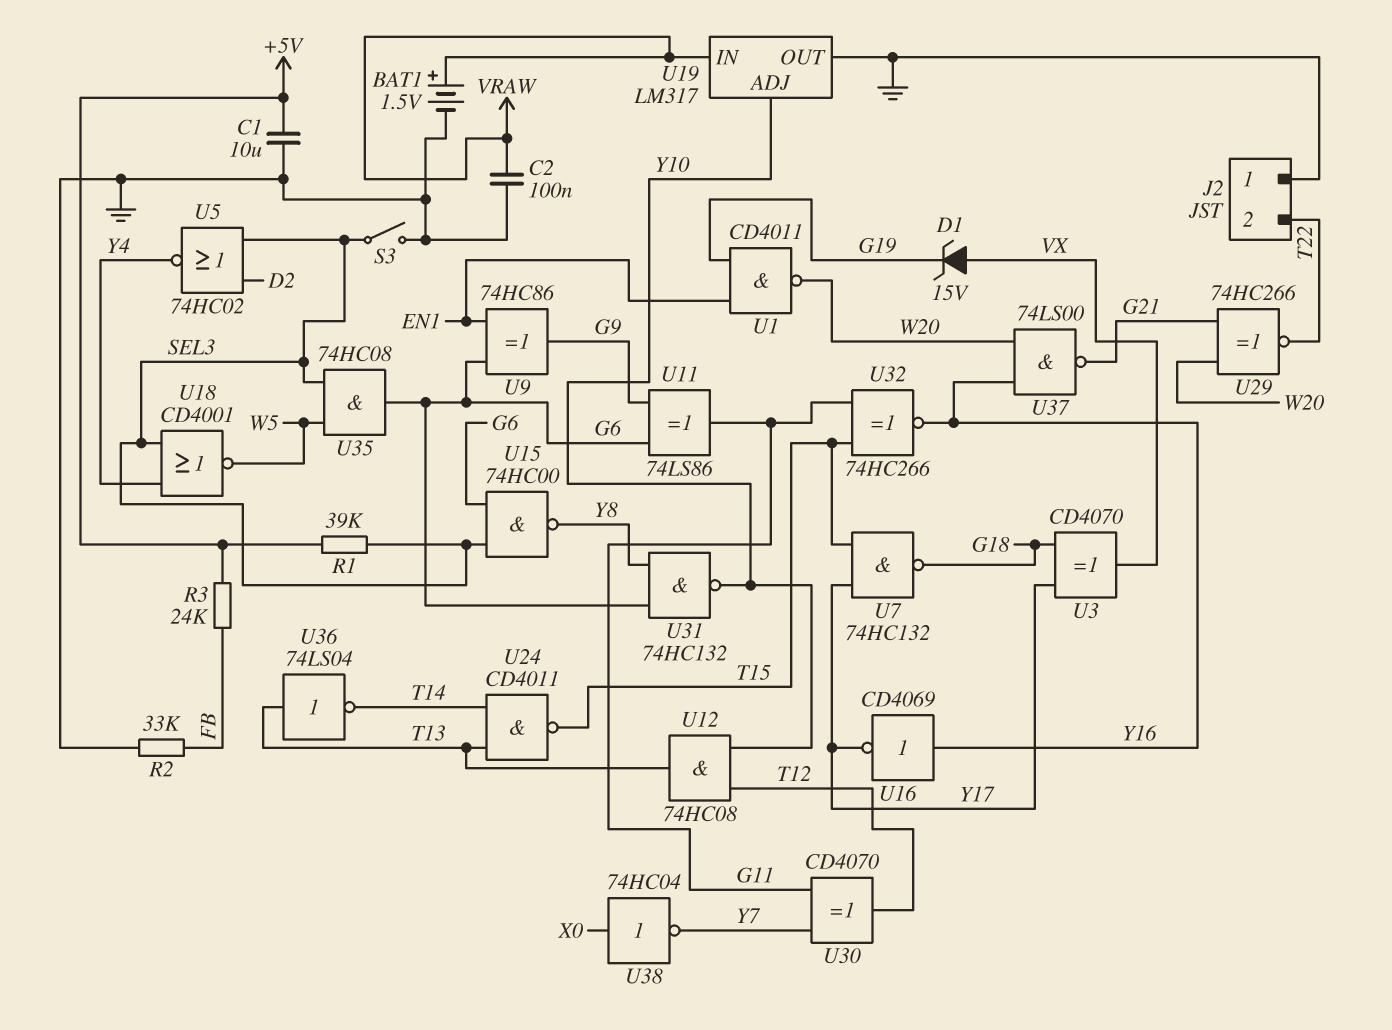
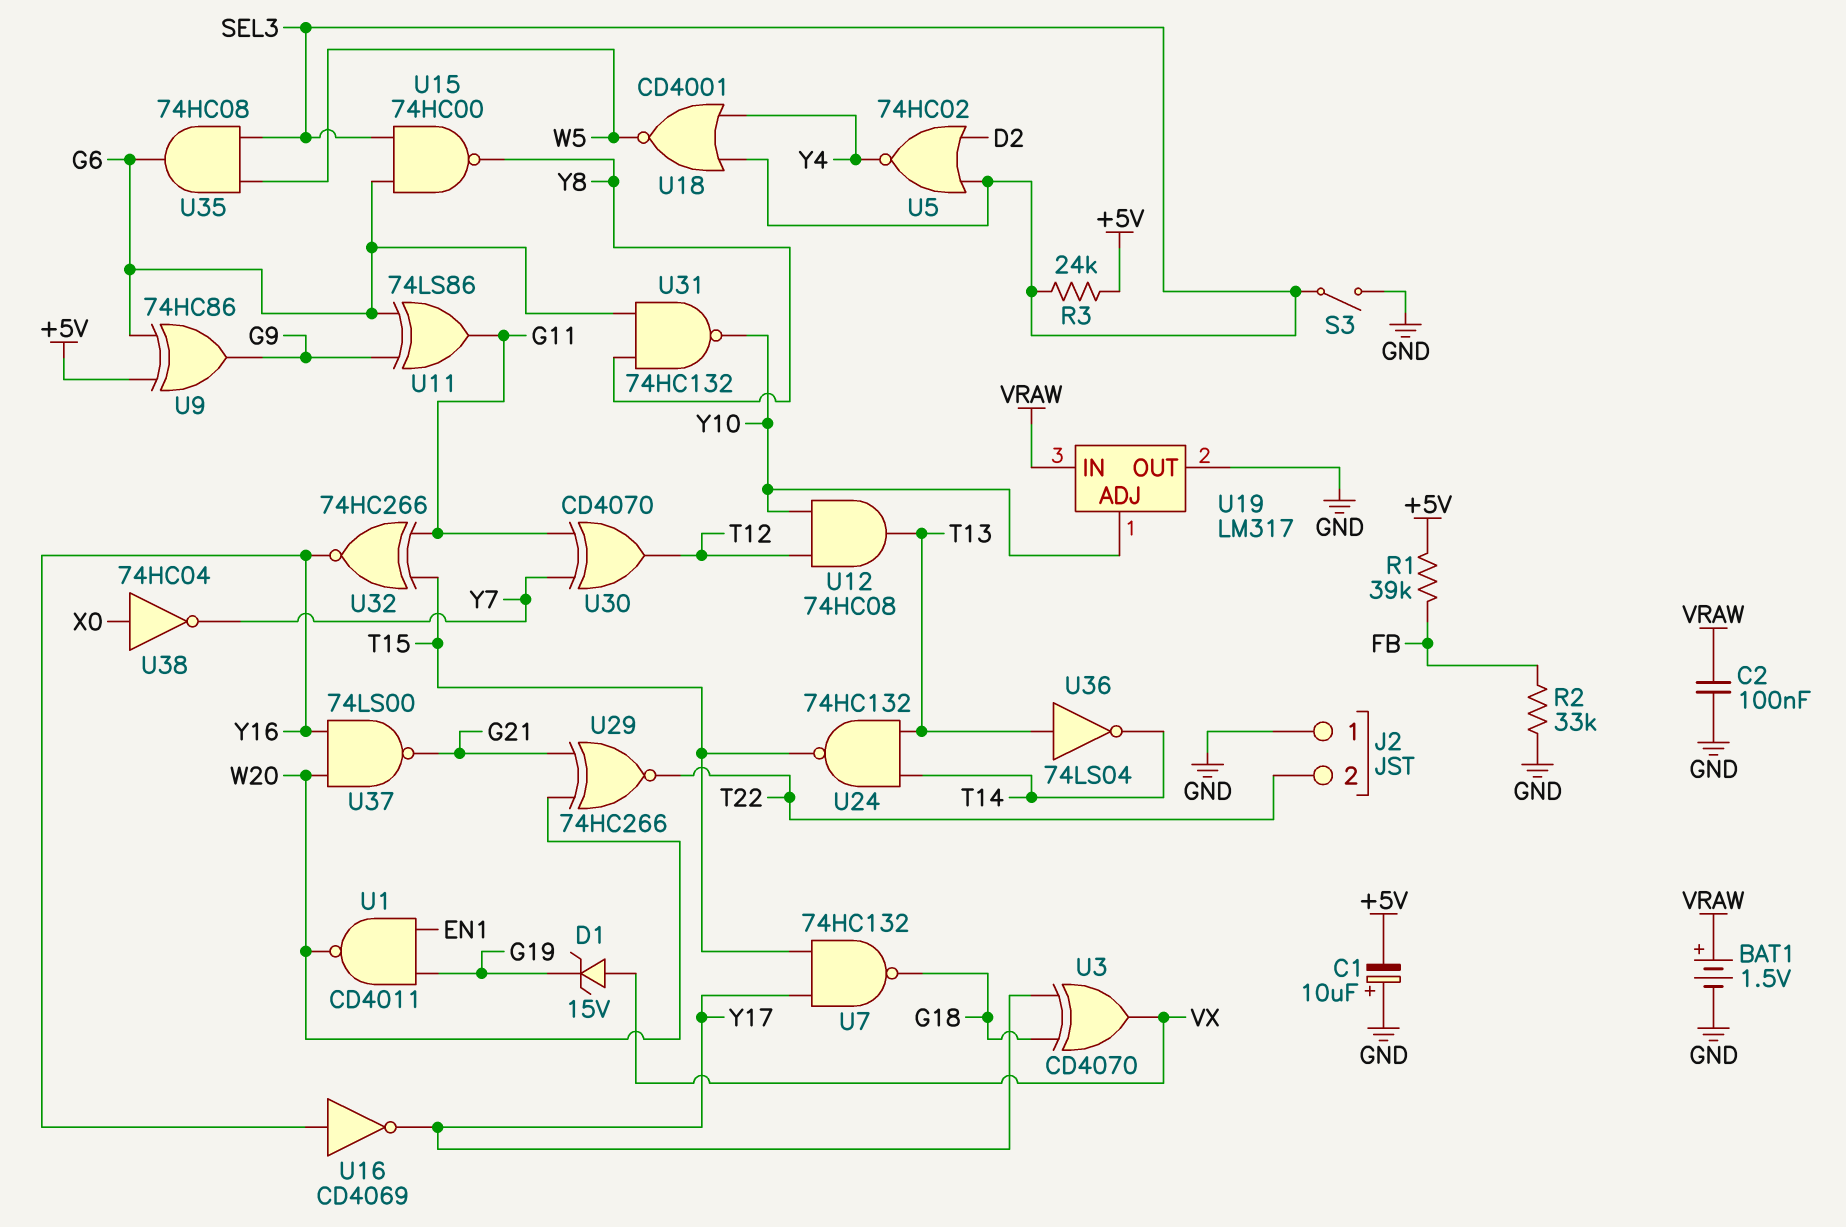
C1: 10uF (+5V, GND) -> 10uF (plus GND, minus +5V)
R1: 39k (+5V, SEL3) -> 39k (+5V, FB)
R3: 24k (+5V, FB) -> 24k (+5V, SEL3)
U9: XOR 74HC86 (in EN1, in G6, out G9) -> XOR 74HC86 (in +5V, in G6, out G9)
U24: NAND CD4011 (in T13, in T14, out T15) -> NAND 74HC132 (in T13, in T14, out T15)

